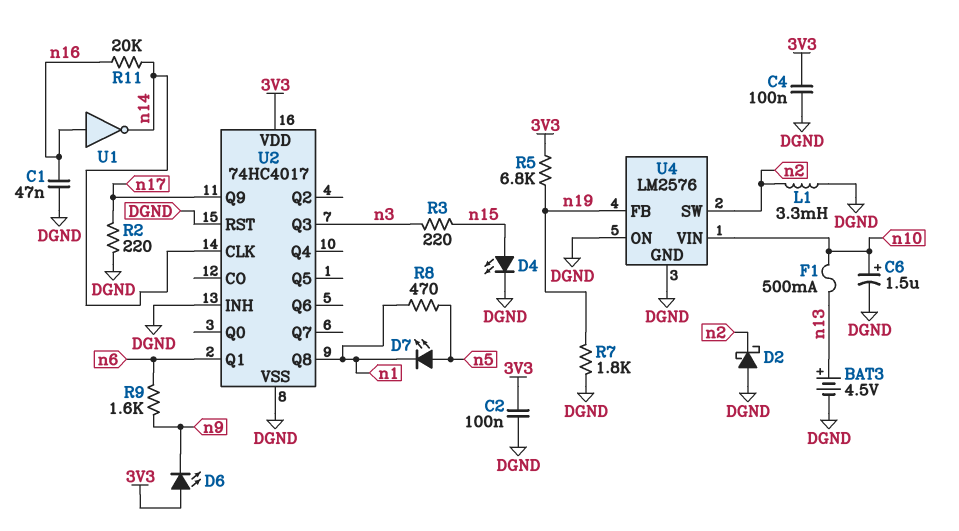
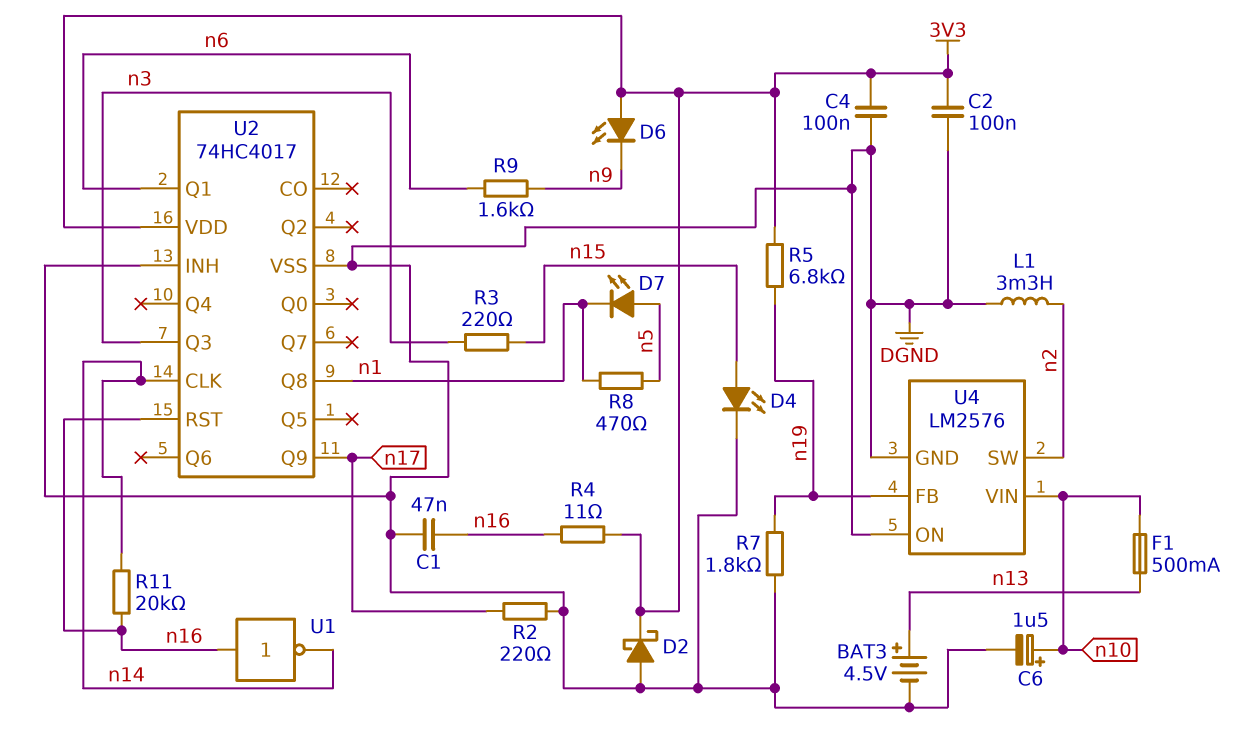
D2: schottky (A DGND, K n2) -> schottky (A DGND, K 3V3)
R4: none -> 11 (3V3, n16)
U2 pin RST: DGND -> n16

